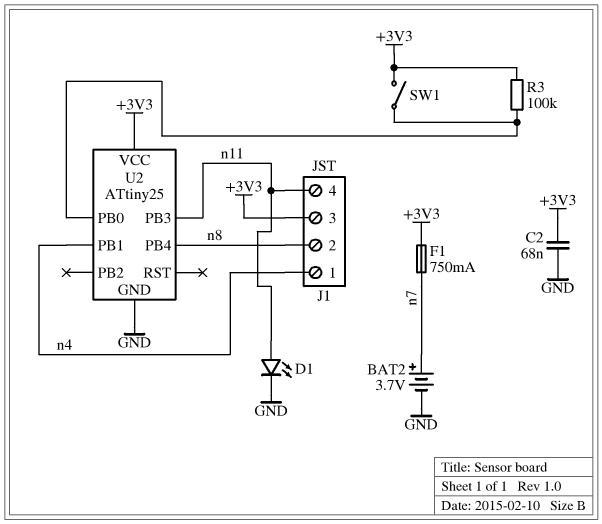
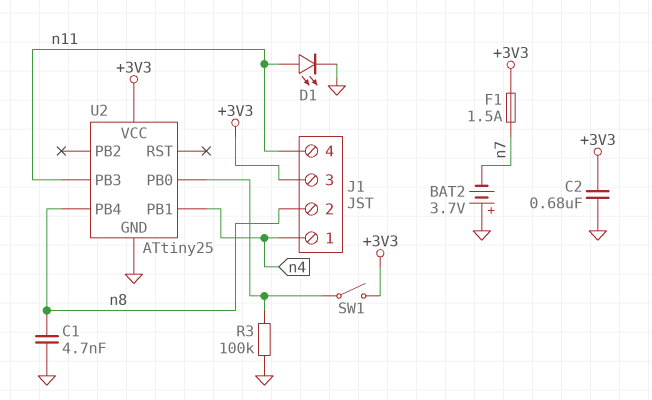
BAT2: 3.7V (plus n7, minus GND) -> 3.7V (plus GND, minus n7)
C1: none -> 4.7nF (GND, n8)
C2: 68nF (+3V3, GND) -> 680nF (+3V3, GND)
F1: 750mA (+3V3, n7) -> 1.5A (+3V3, n7)
R3: 100k (+3V3, U2/PB0) -> 100k (GND, U2/PB0)

